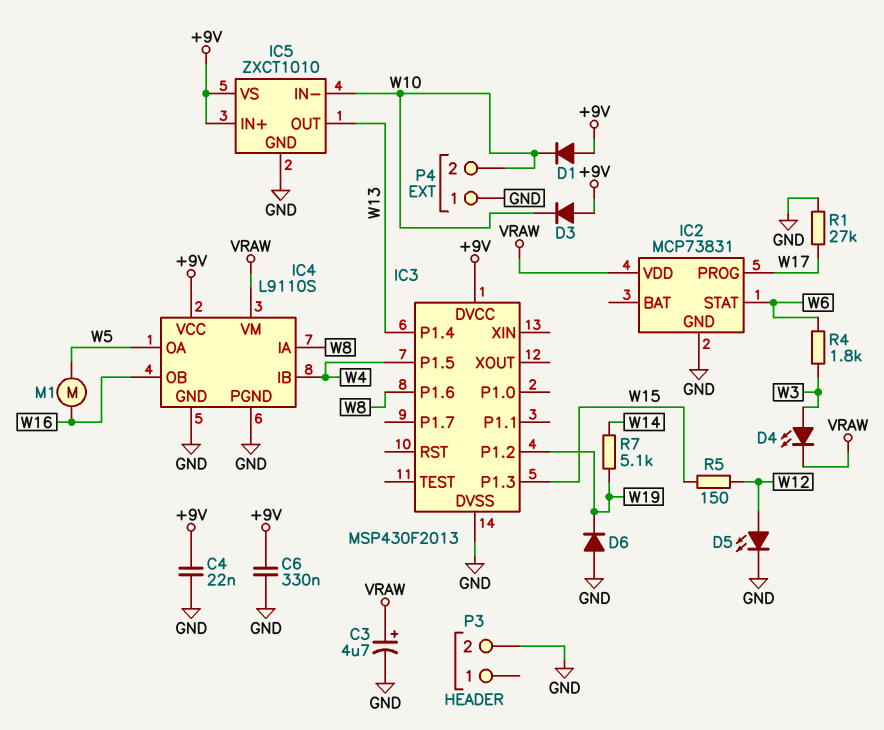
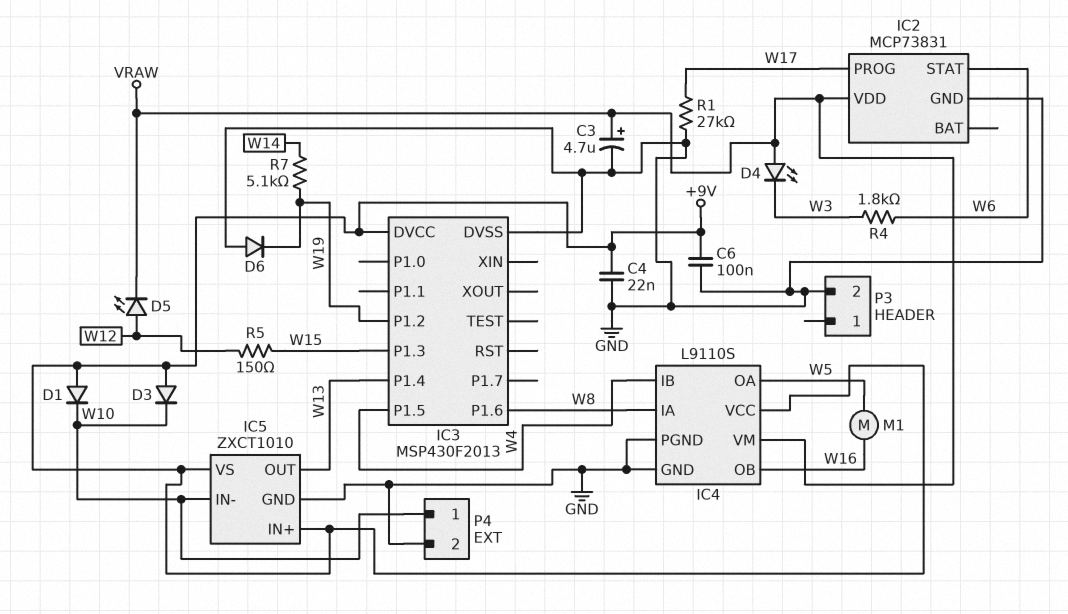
C6: 330nF (+9V, GND) -> 100nF (+9V, GND)
D4: LED (A W3, K VRAW) -> LED (A VRAW, K W3)
D5: LED (A W12, K GND) -> LED (A W12, K VRAW)
P4 pin 1: GND -> W10
P4 pin 2: W10 -> GND

